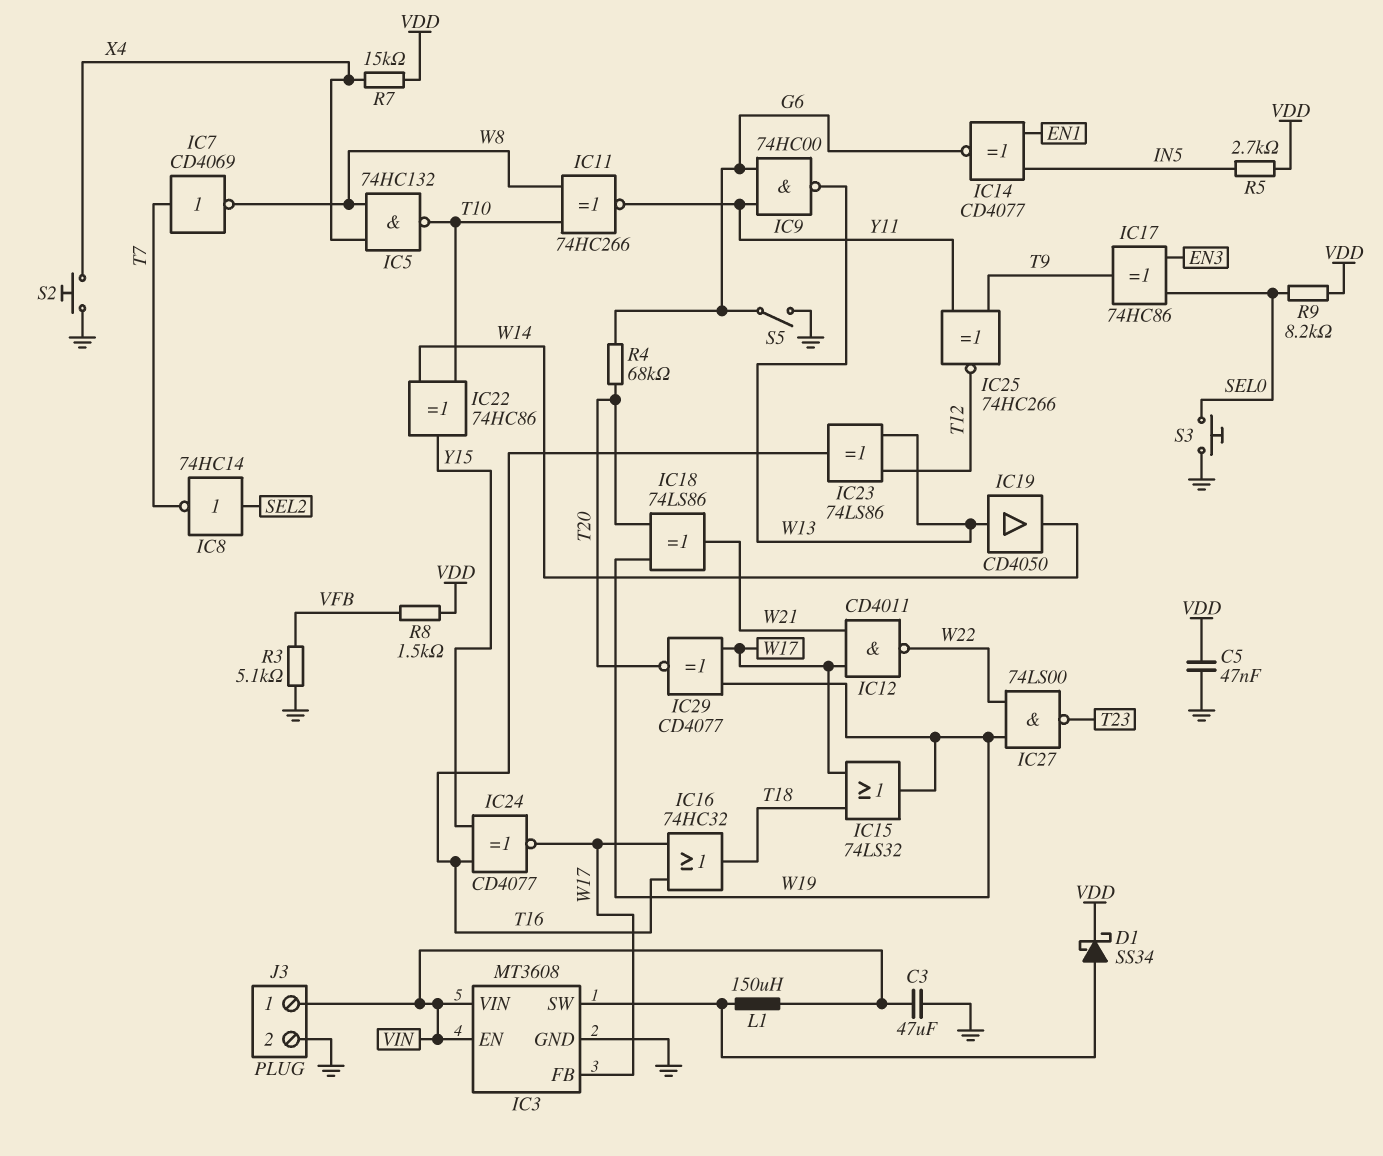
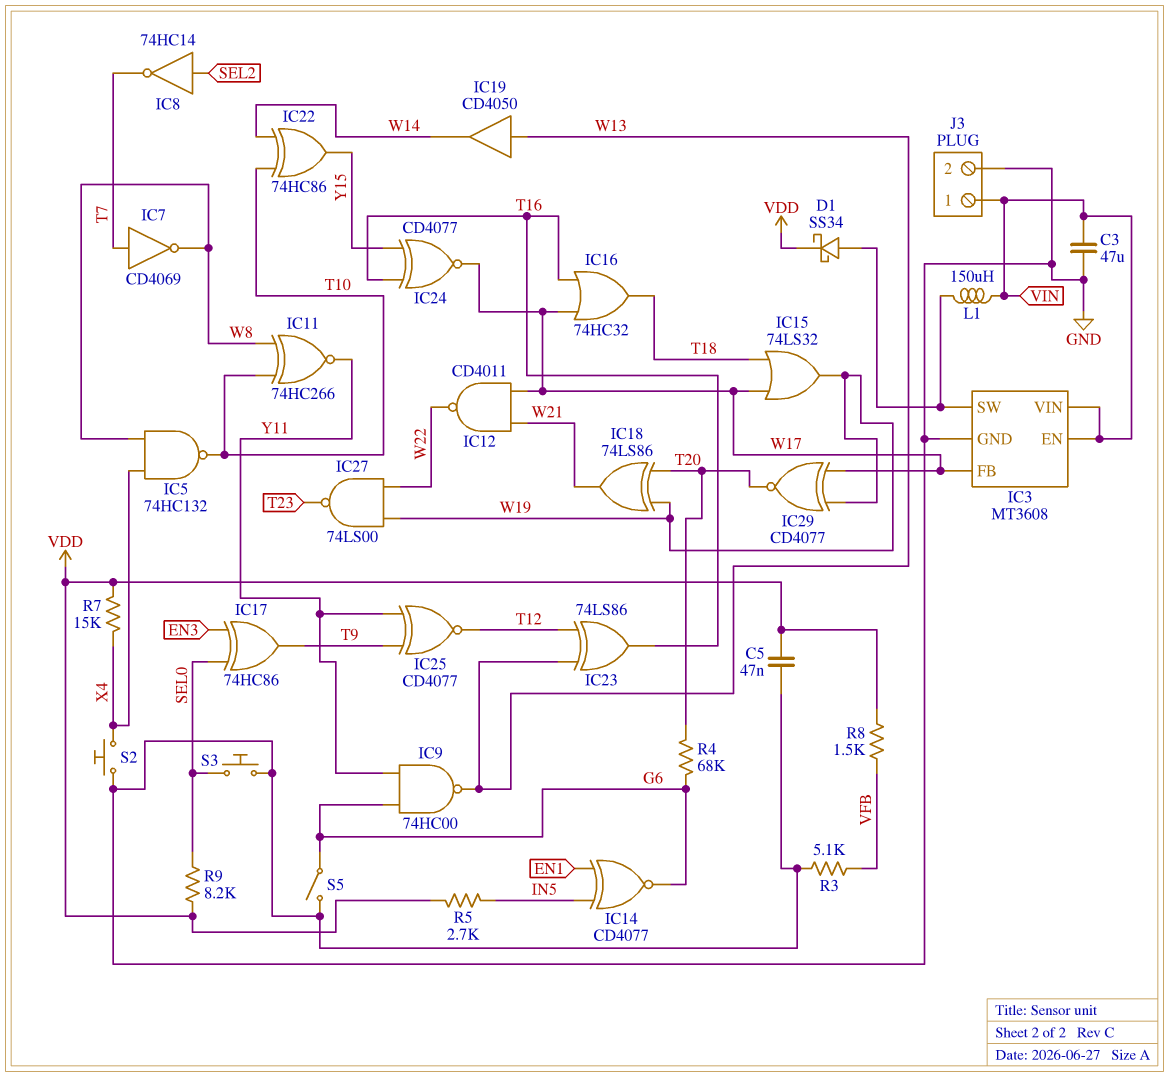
IC25: XNOR 74HC266 (in T9, in Y11, out T12) -> XNOR CD4077 (in T9, in Y11, out T12)

